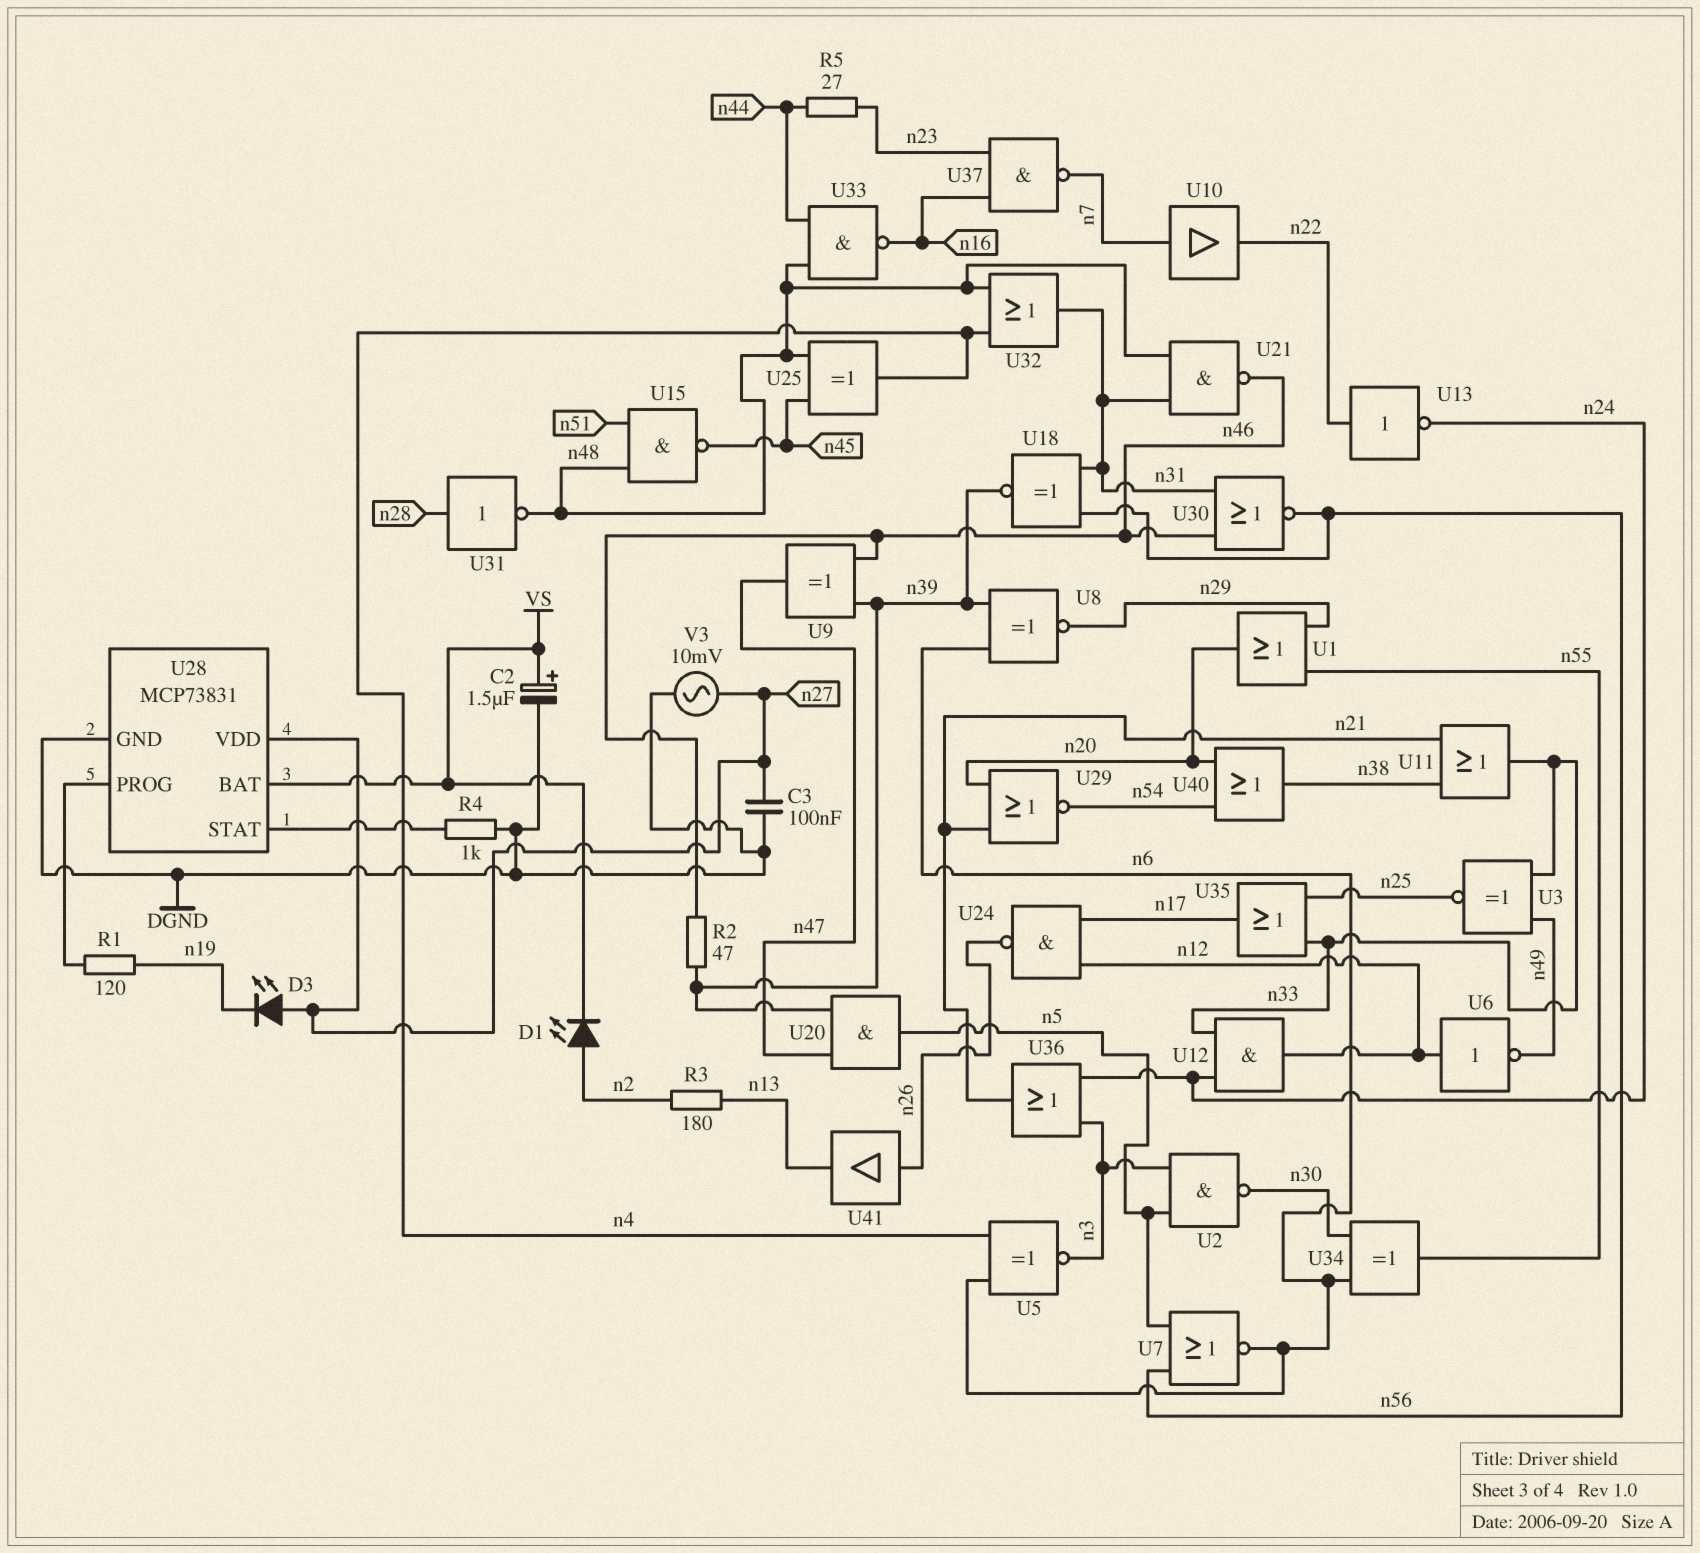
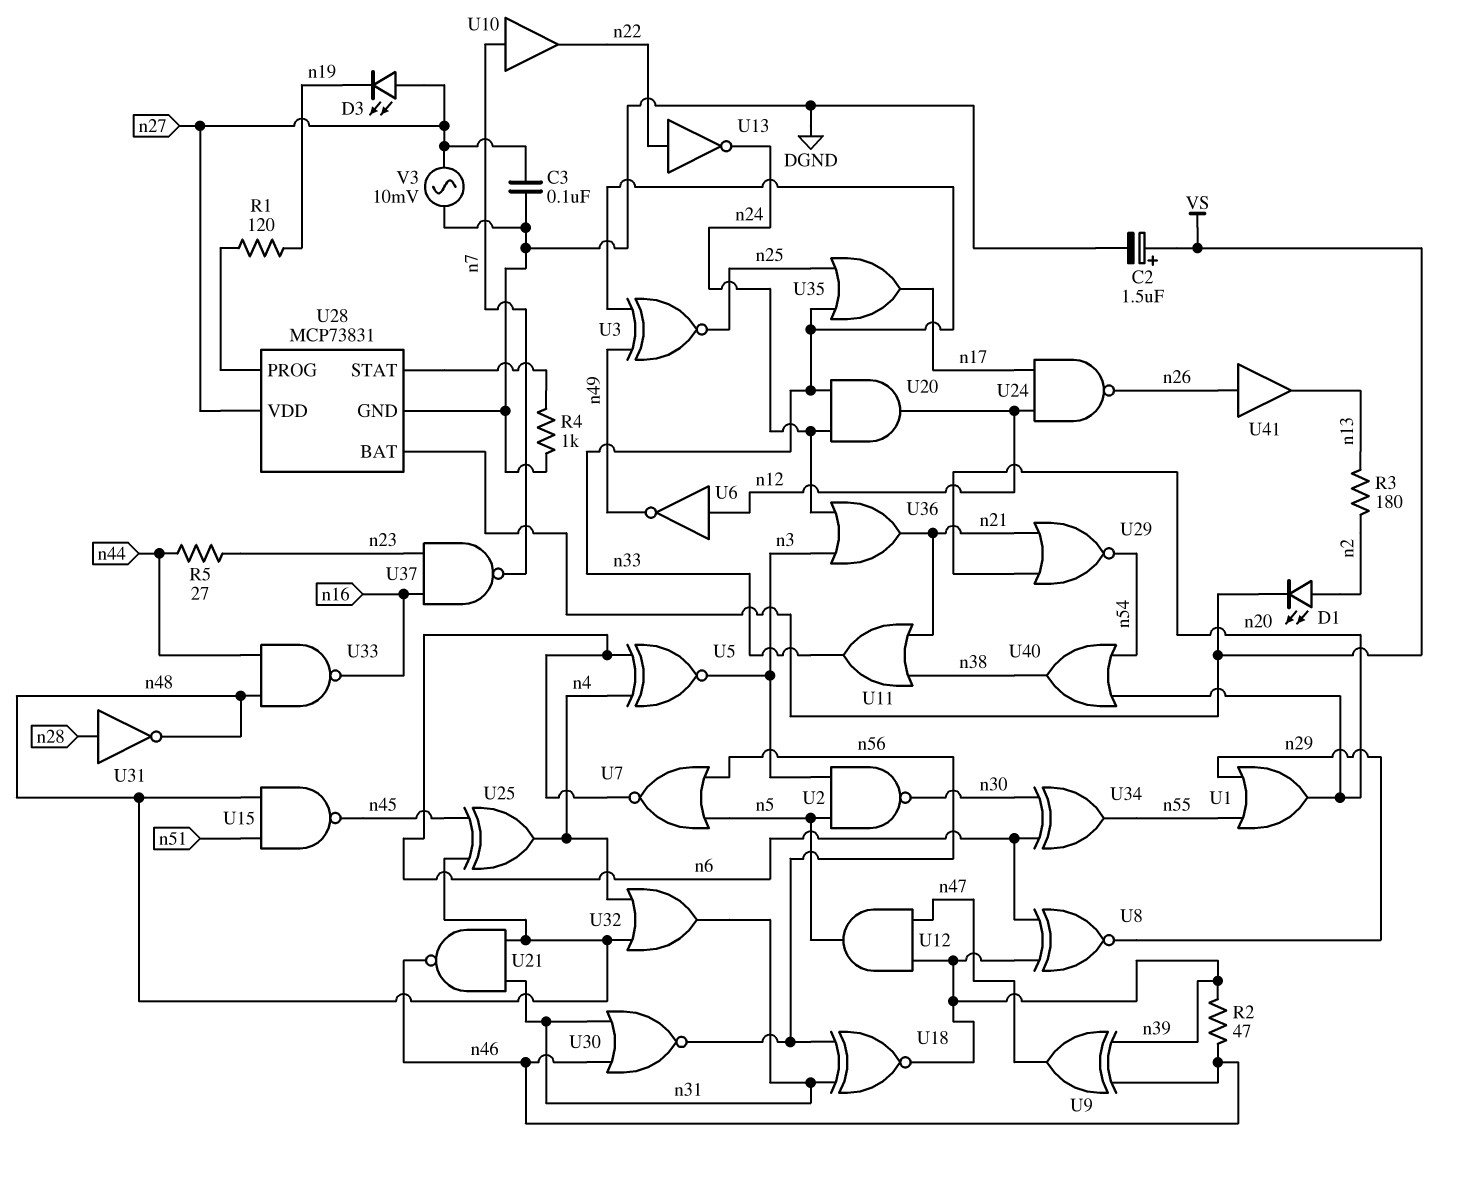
U12: AND (in n24, in n33, out n12) -> AND (in n39, in n47, out n5)
U20: AND (in n39, in n47, out n5) -> AND (in n24, in n33, out n12)

